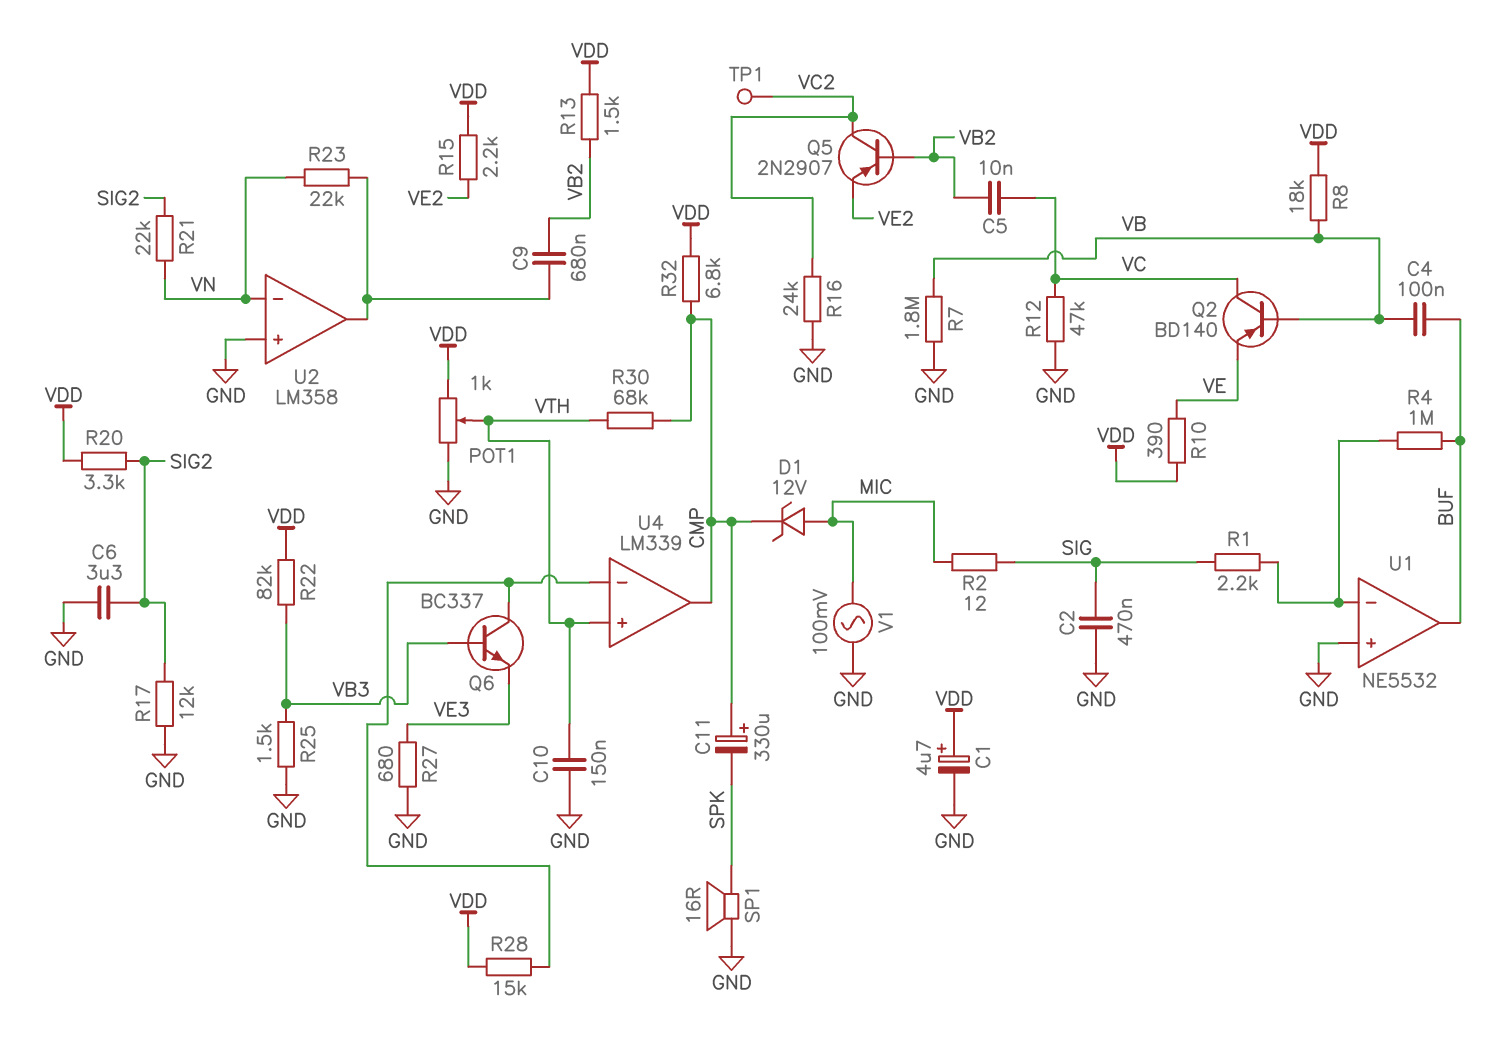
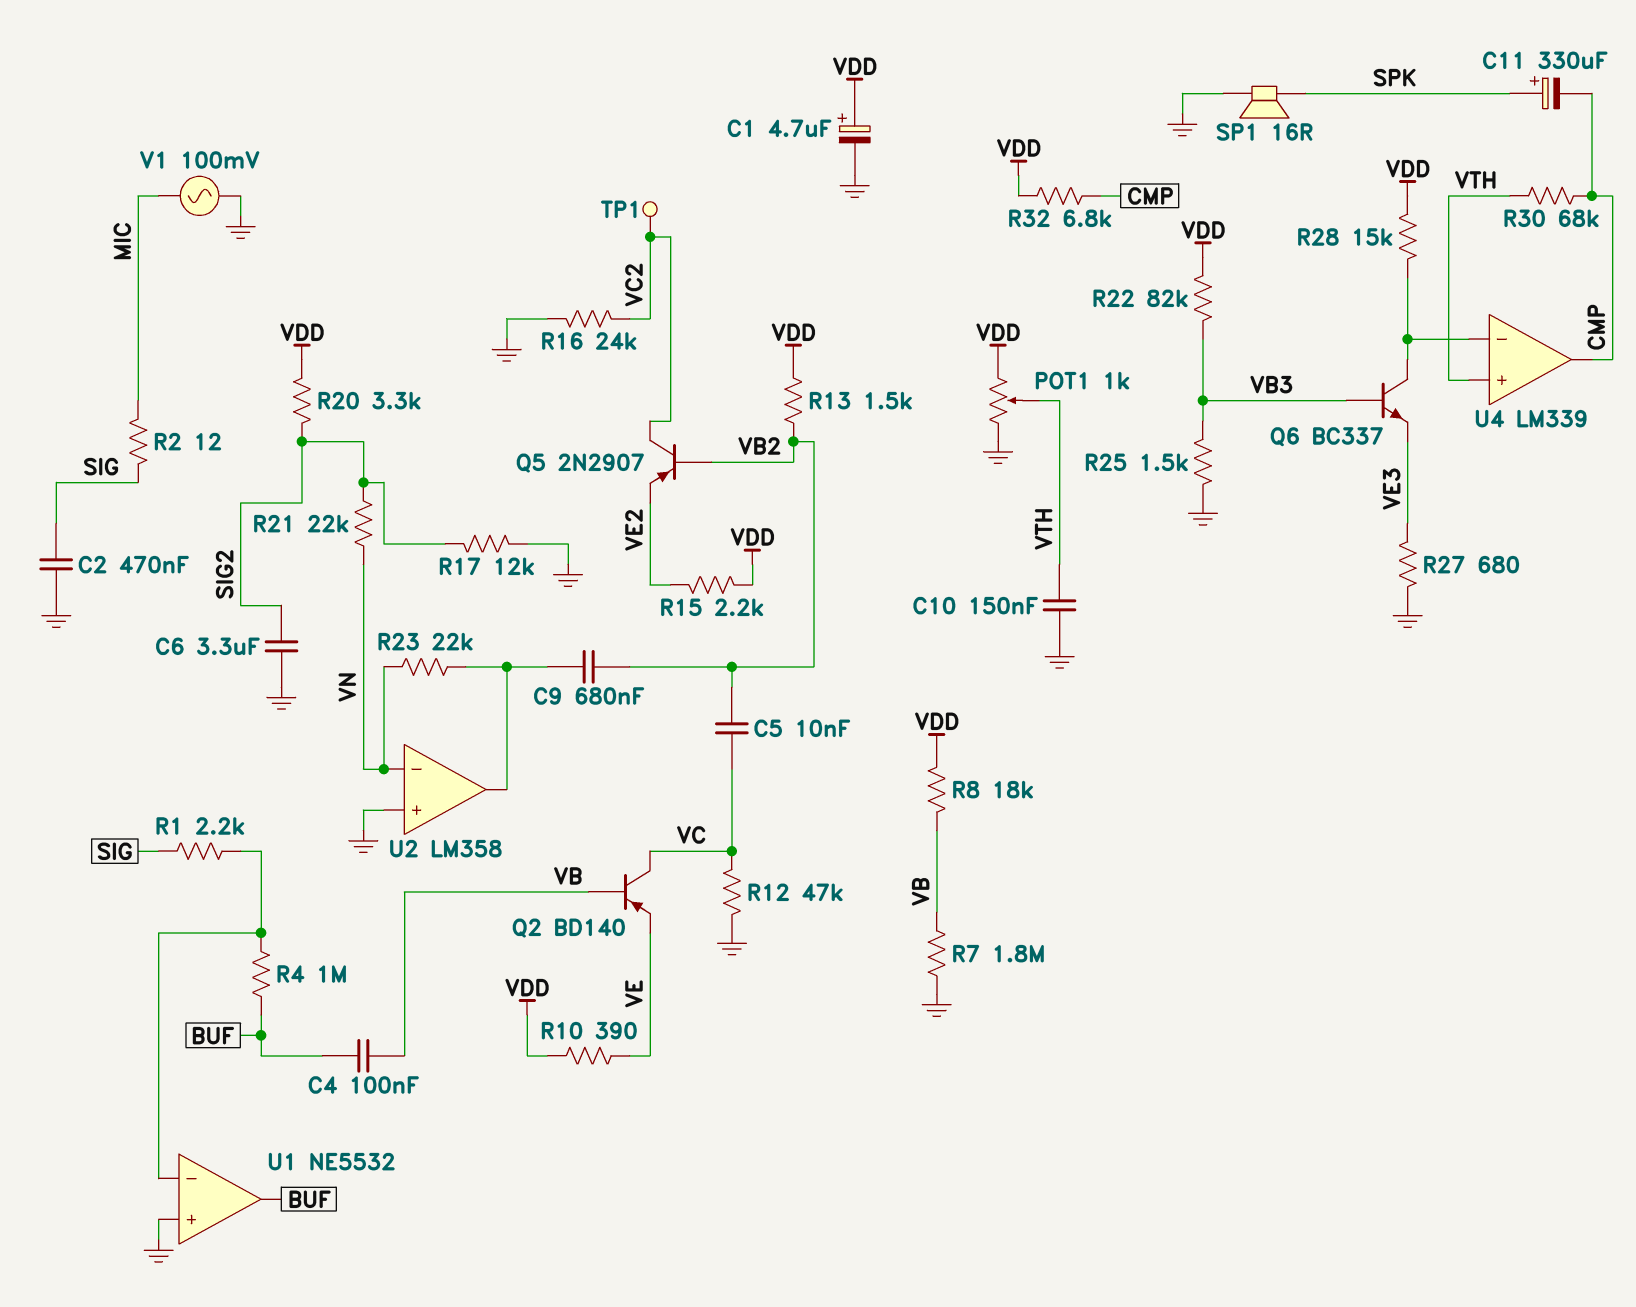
C11: 330uF (plus CMP, minus SPK) -> 330uF (plus SPK, minus CMP)
D1: zener 12V (A MIC, K CMP) -> none

